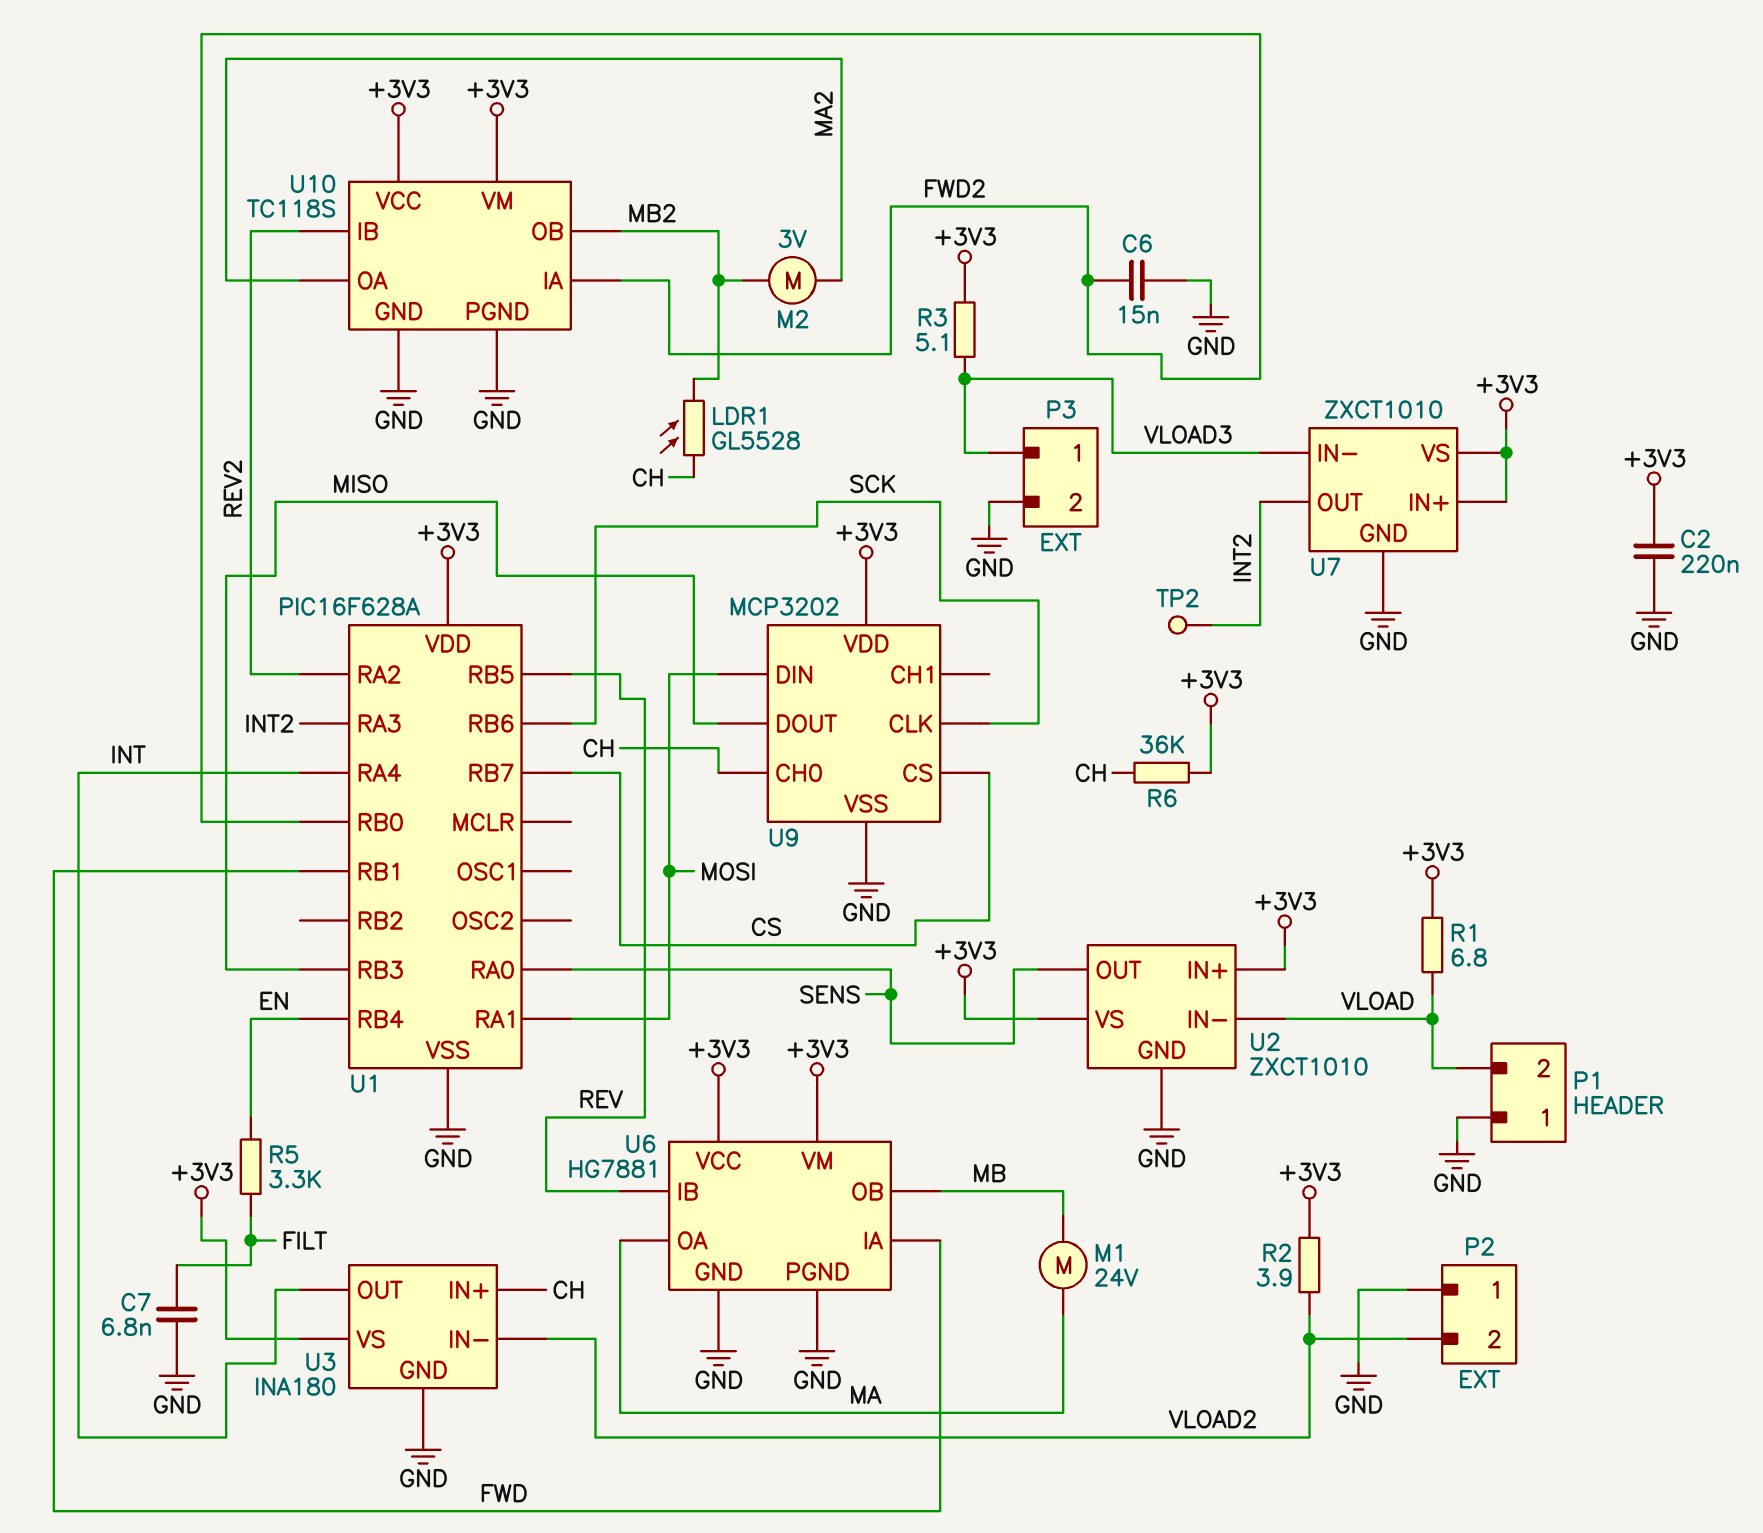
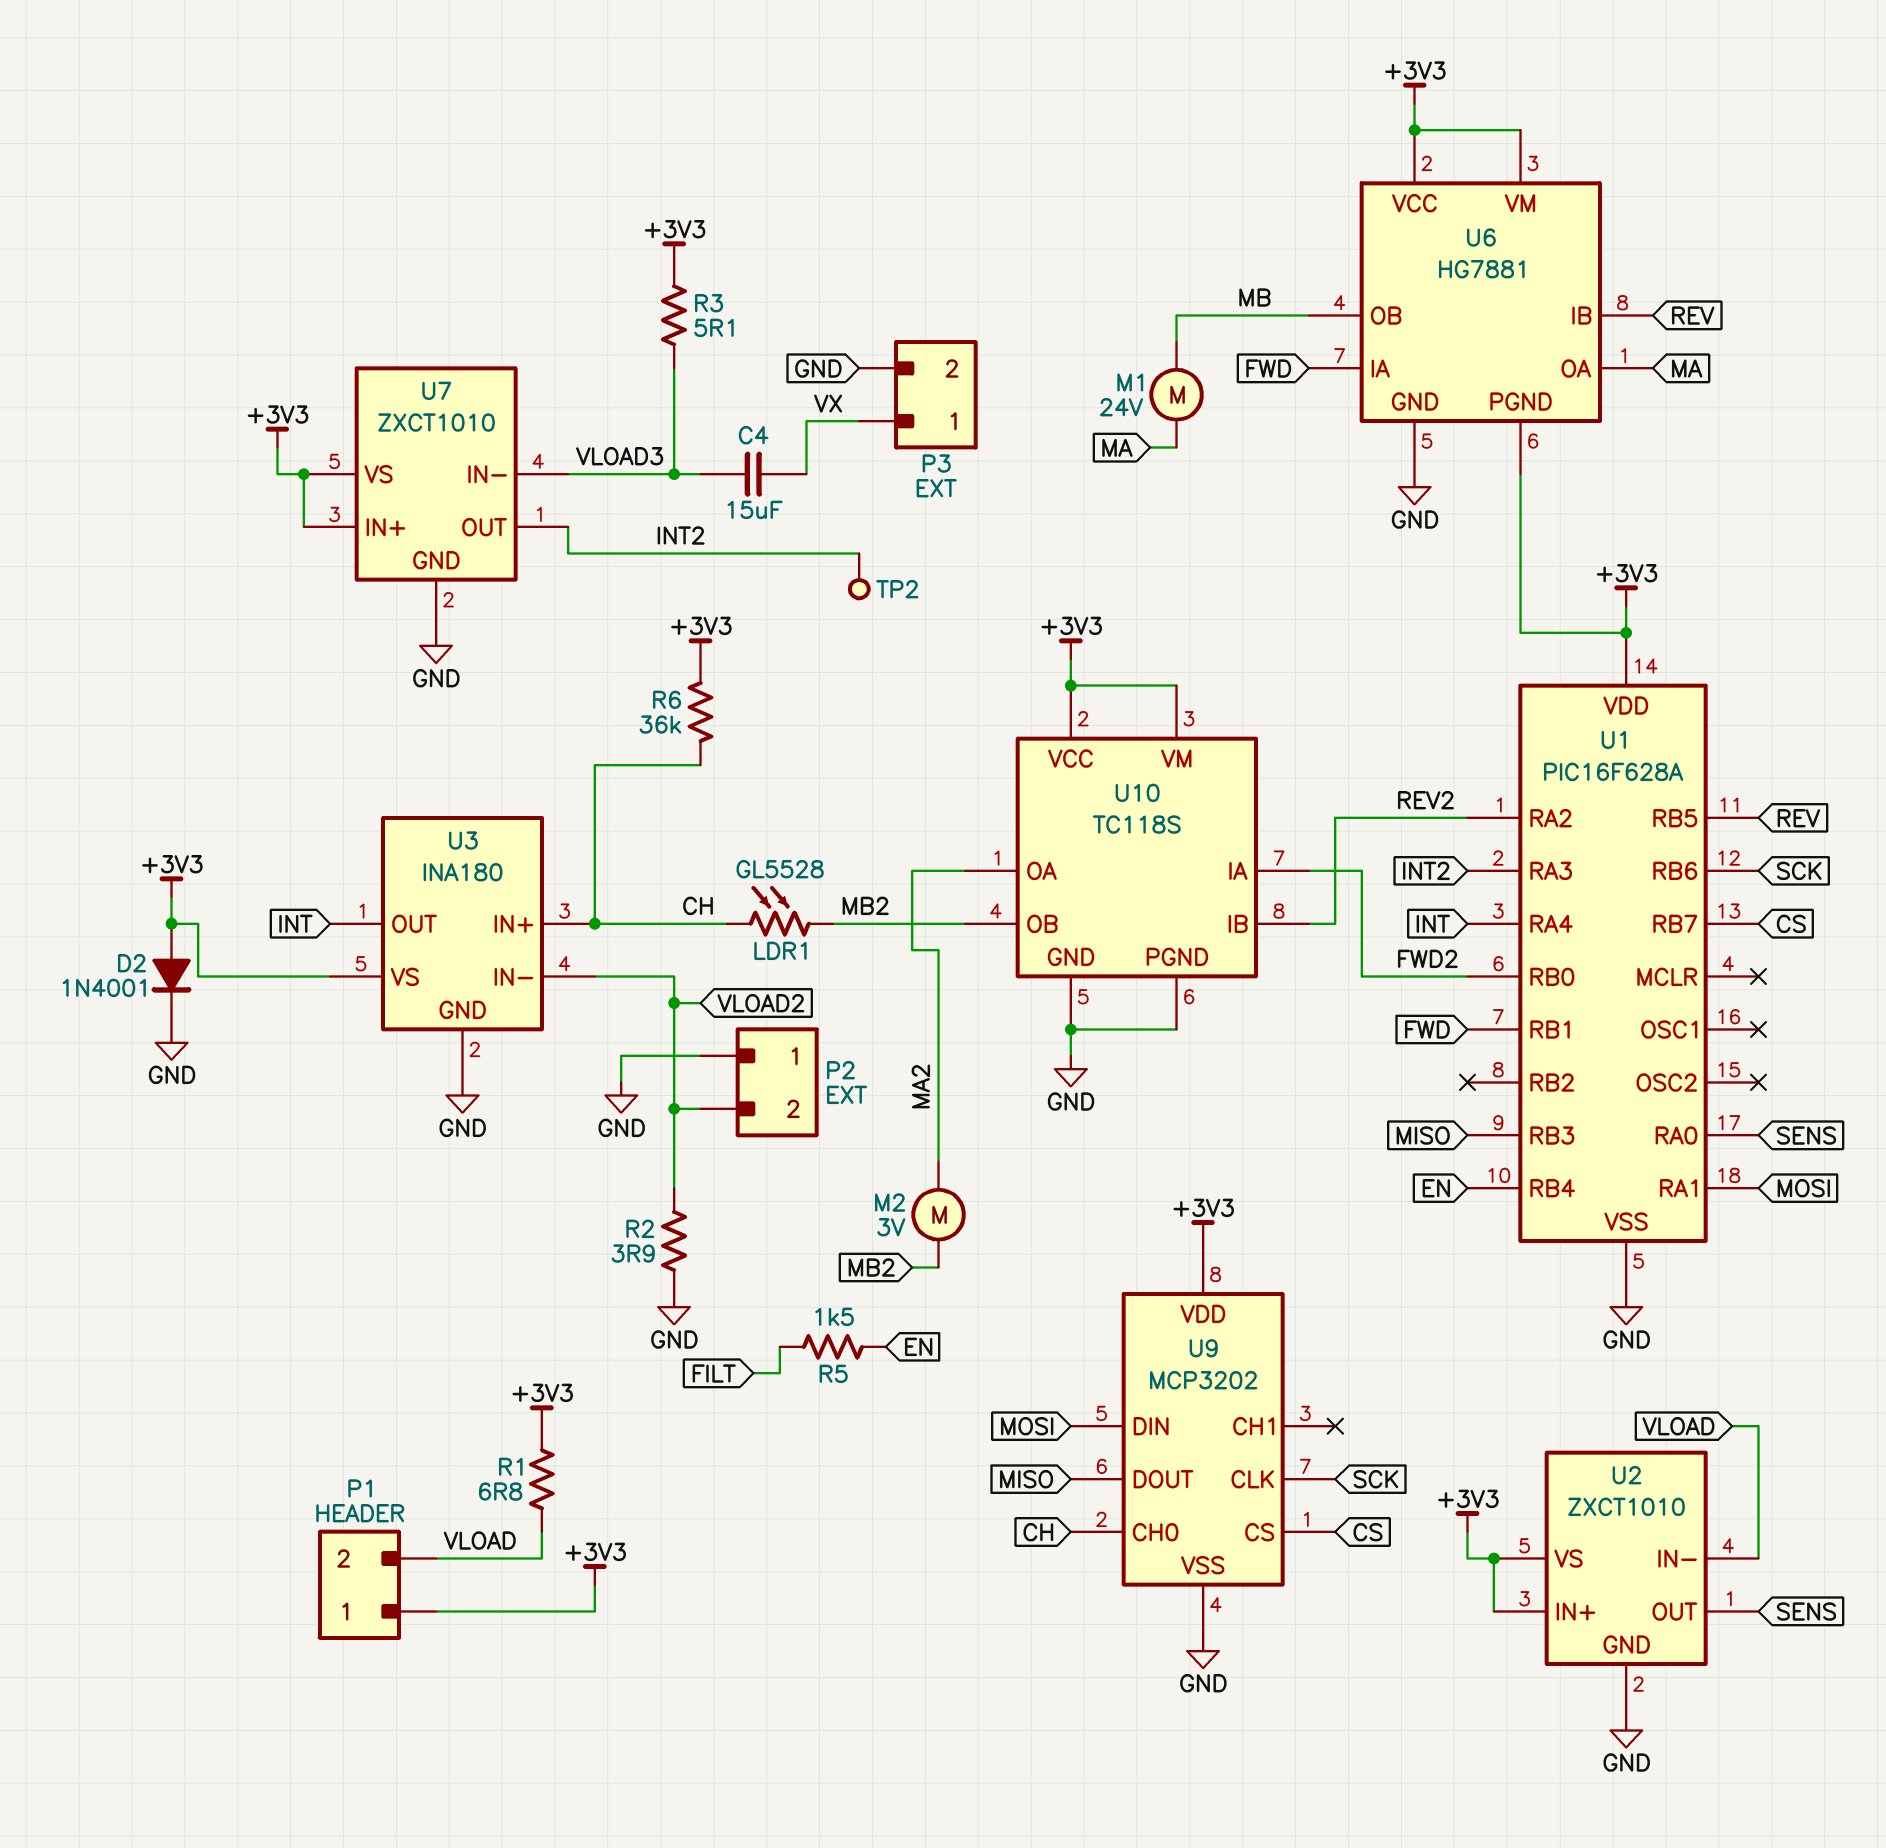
C2: 220nF (+3V3, GND) -> none
C4: none -> 15uF (VLOAD3, VX)
C6: 15nF (FWD2, GND) -> none
C7: 6.8nF (FILT, GND) -> none
D2: none -> diode 1N4001 (A +3V3, K GND)
P1 pin 1: GND -> +3V3
P3 pin 1: VLOAD3 -> VX
R2: 3.9 (+3V3, VLOAD2) -> 3.9 (GND, VLOAD2)
R5: 3.3k (EN, FILT) -> 1.5k (EN, FILT)
U6 pin PGND: GND -> +3V3

